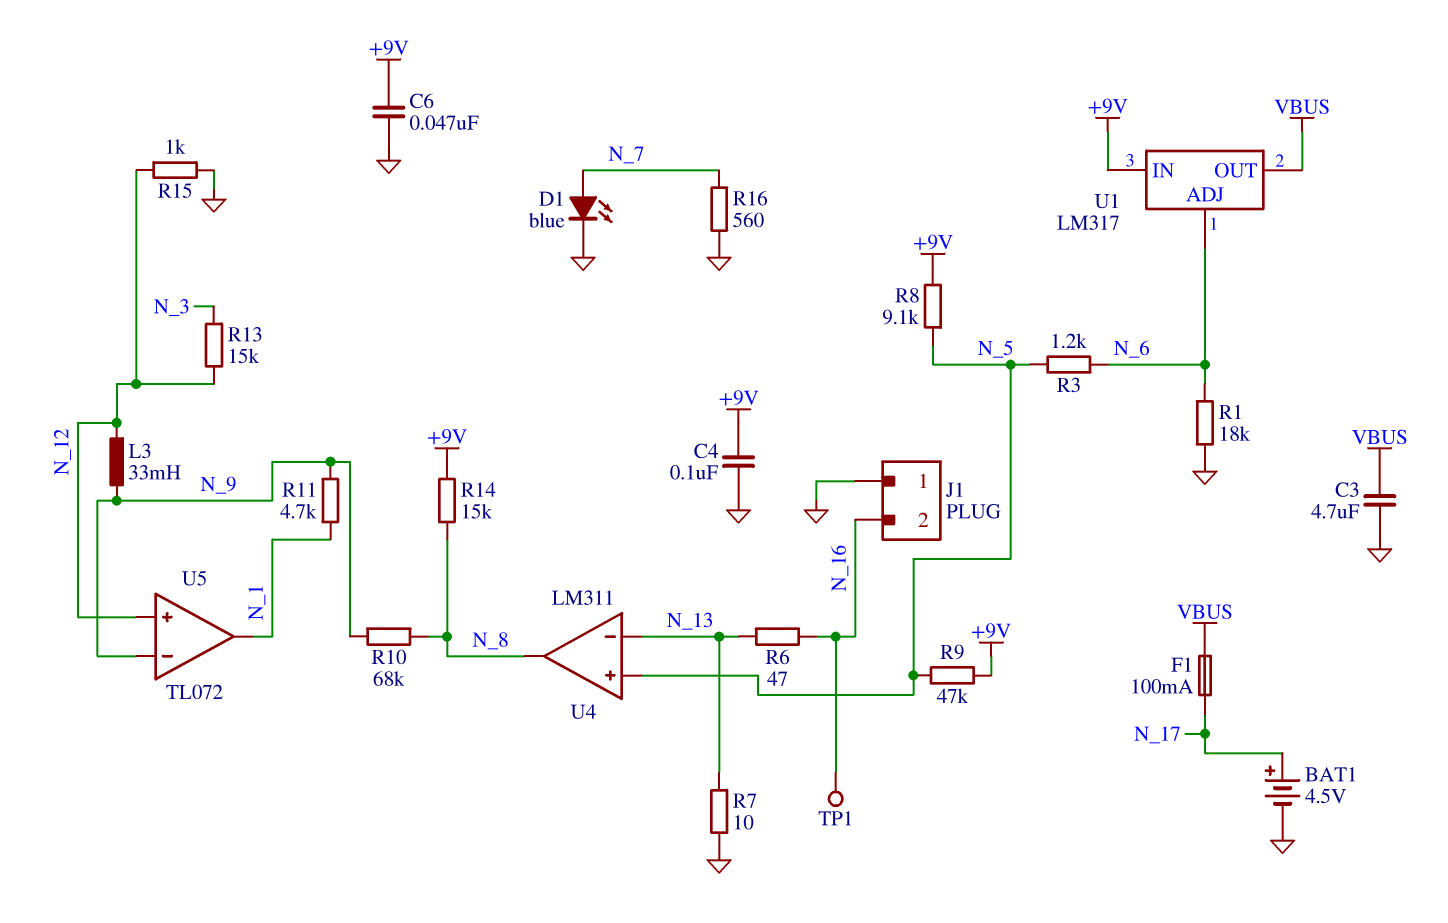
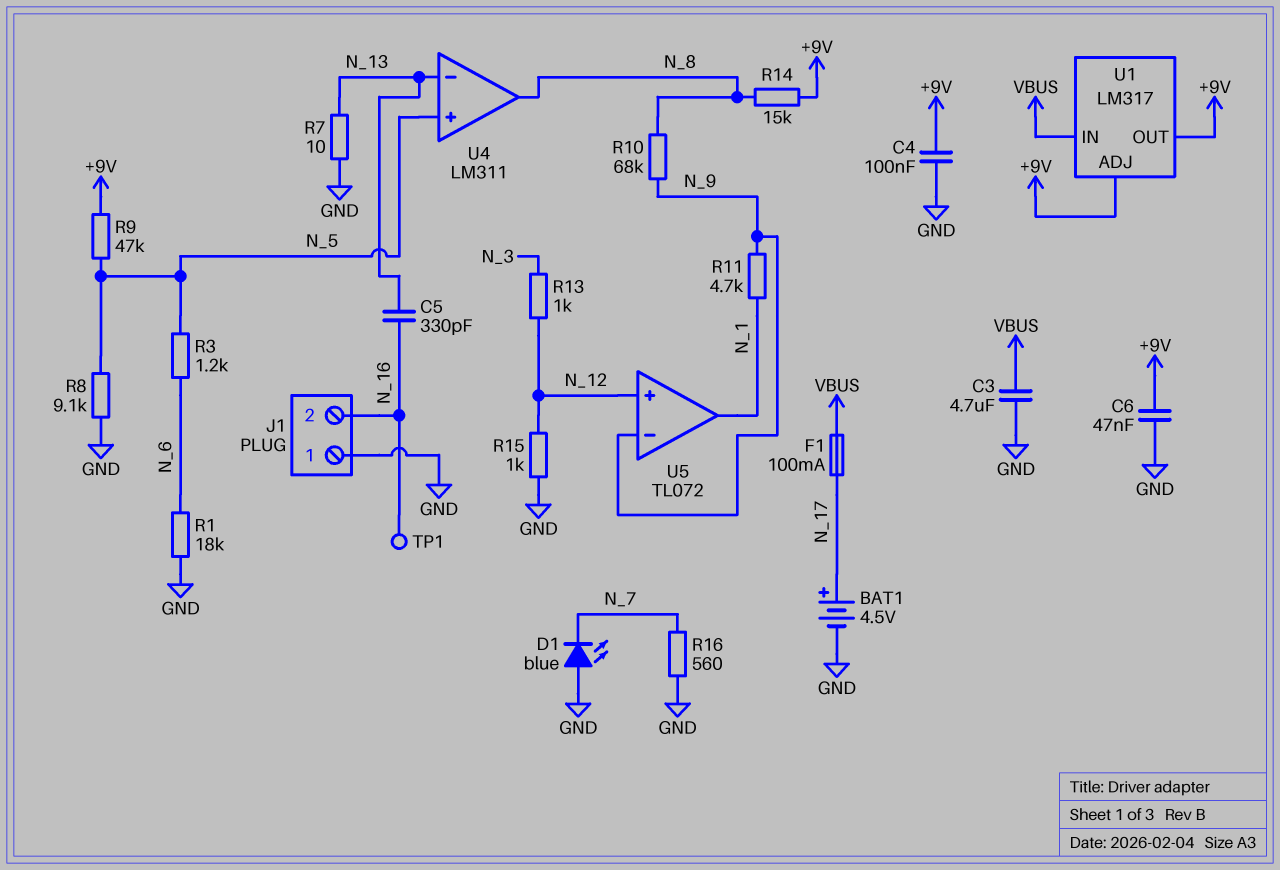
C5: none -> 330pF (N_13, N_16)
D1: LED blue (A N_7, K GND) -> LED blue (A GND, K N_7)
L3: 33mH (N_9, N_12) -> none
R6: 47 (N_13, N_16) -> none
R8: 9.1k (+9V, N_5) -> 9.1k (GND, N_5)
R13: 15k (N_3, N_12) -> 1k (N_3, N_12)
U1 pin ADJ: N_6 -> +9V
U1 pin IN: +9V -> VBUS
U1 pin OUT: VBUS -> +9V

